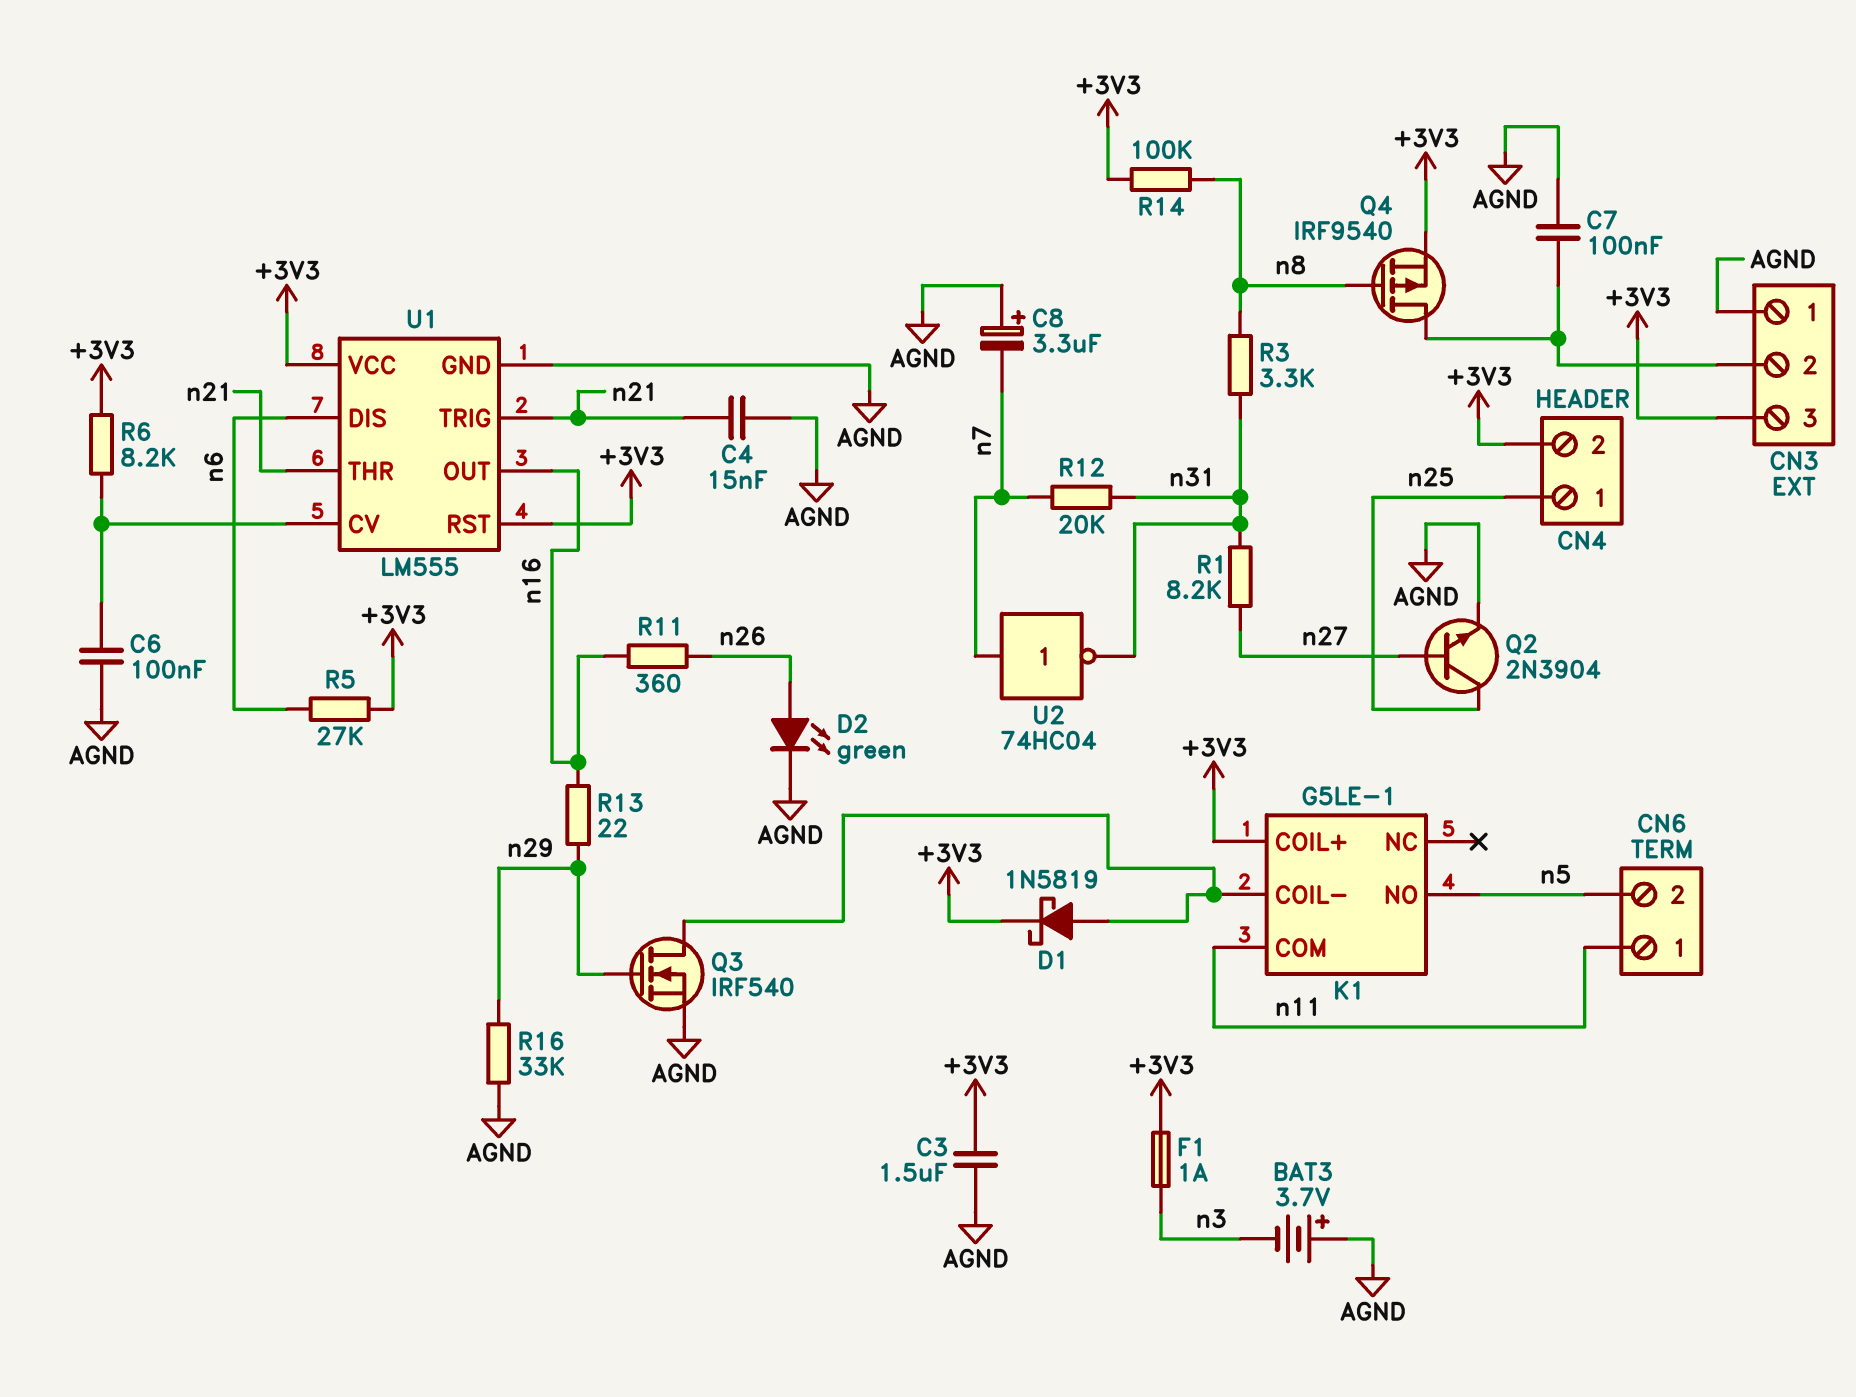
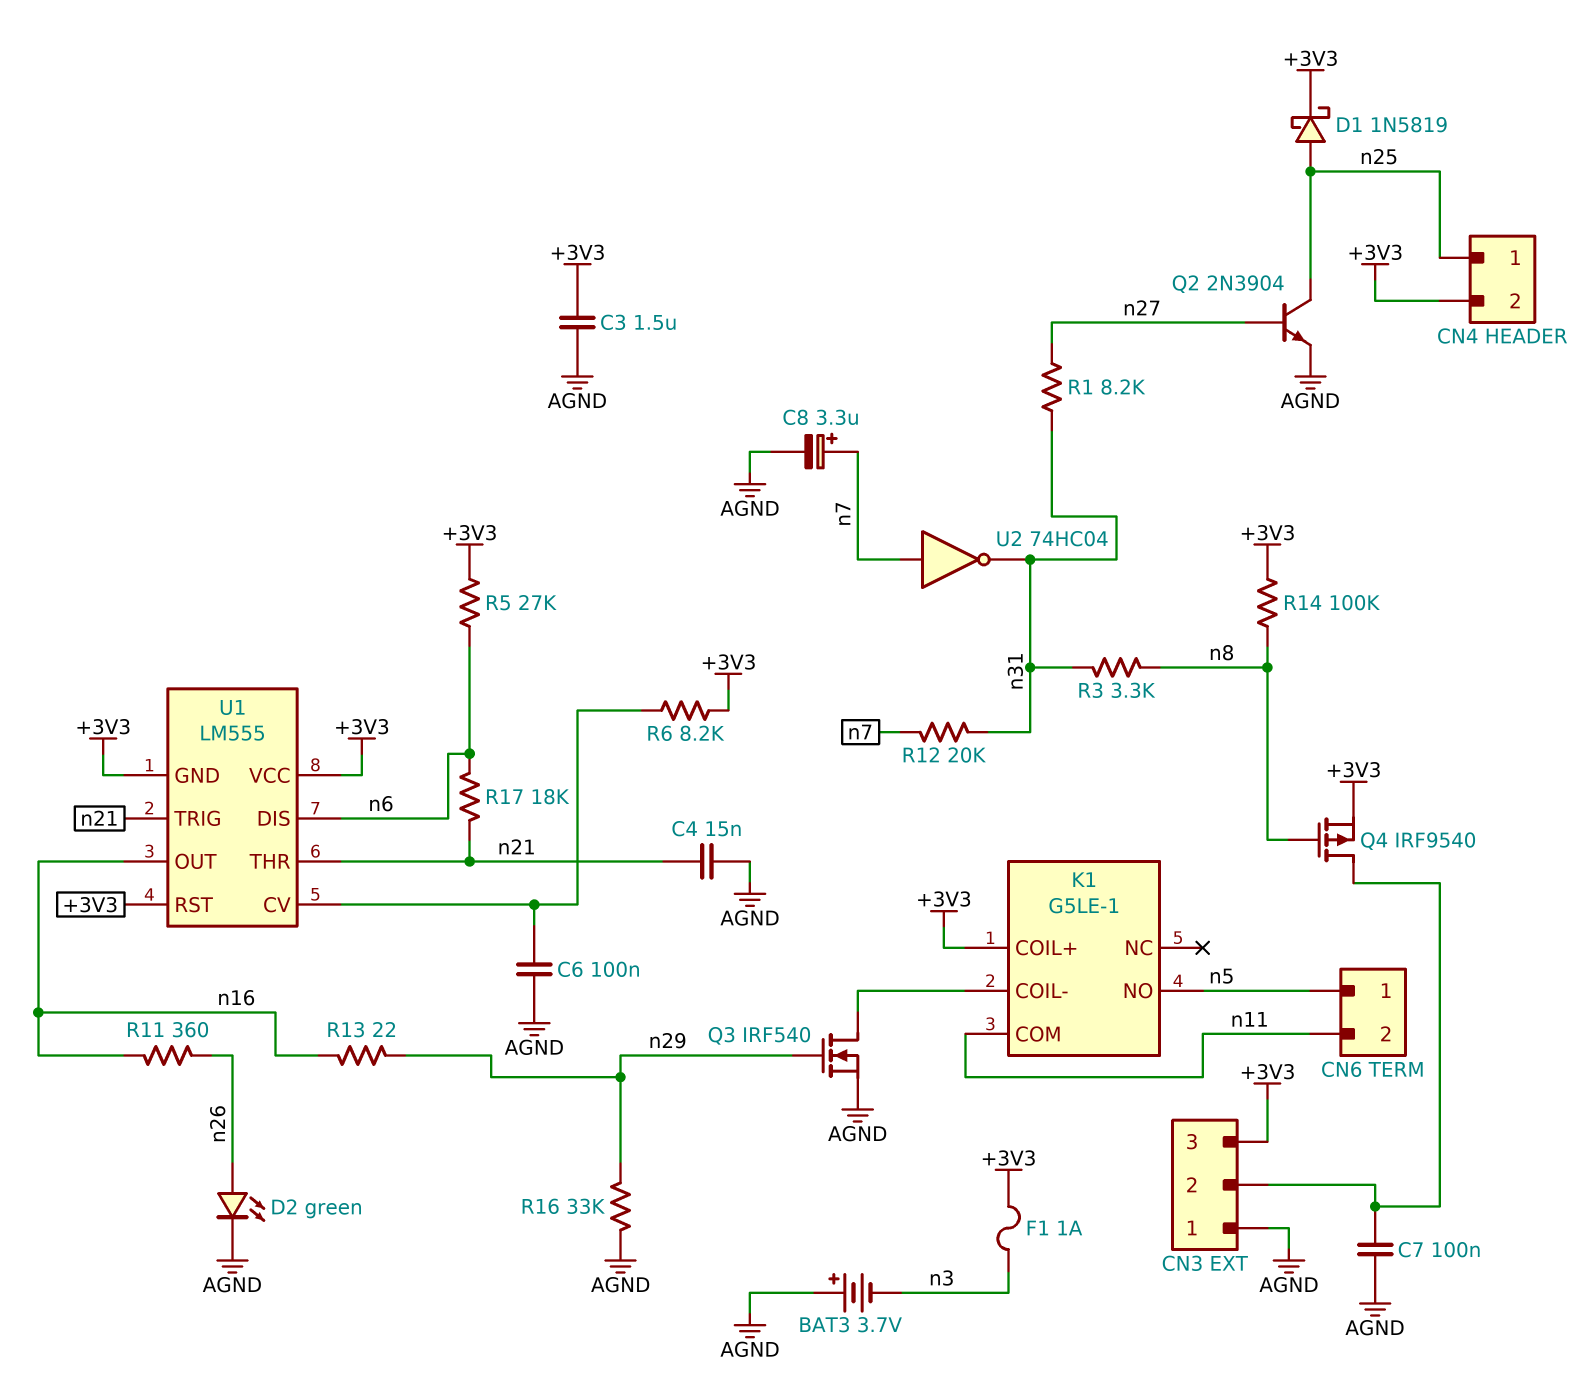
C8: 3.3uF (plus AGND, minus n7) -> 3.3uF (plus n7, minus AGND)
CN6 pin 1: n11 -> n5
CN6 pin 2: n5 -> n11
D1: schottky 1N5819 (A K1/COIL-, K +3V3) -> schottky 1N5819 (A n25, K +3V3)
R17: none -> 18k (n6, n21)
U1 pin GND: AGND -> +3V3

